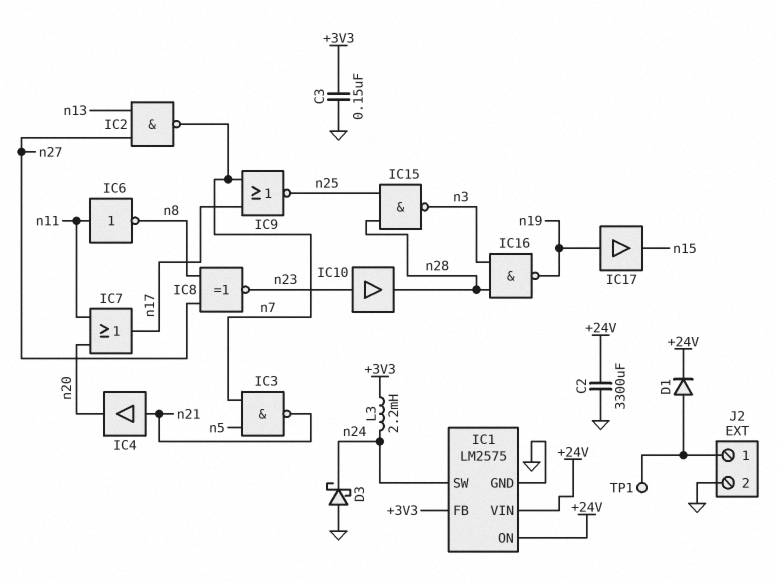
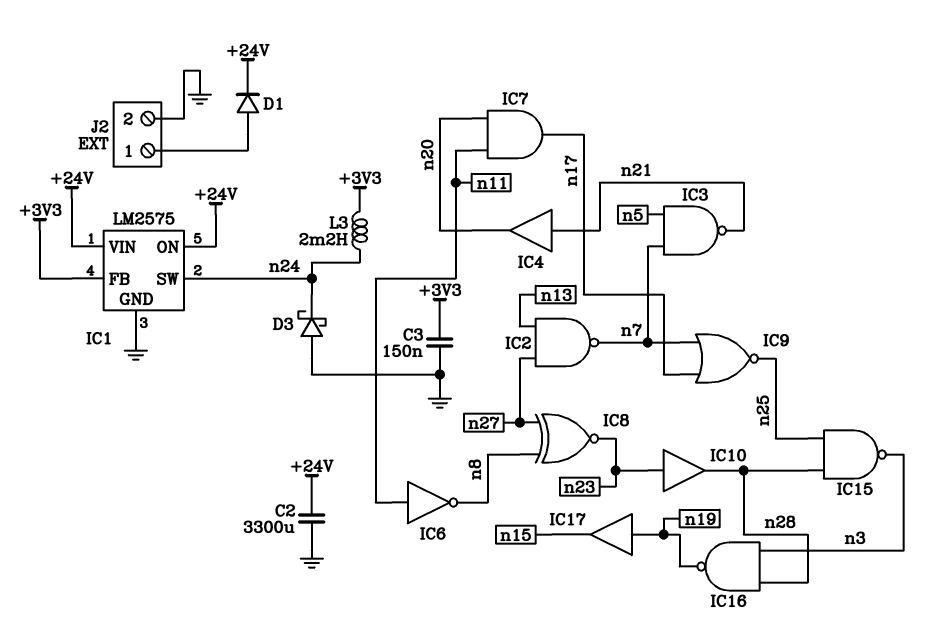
IC7: OR (in n11, in n20, out n17) -> AND (in n11, in n20, out n17)
TP1: test point (J2/1) -> none

